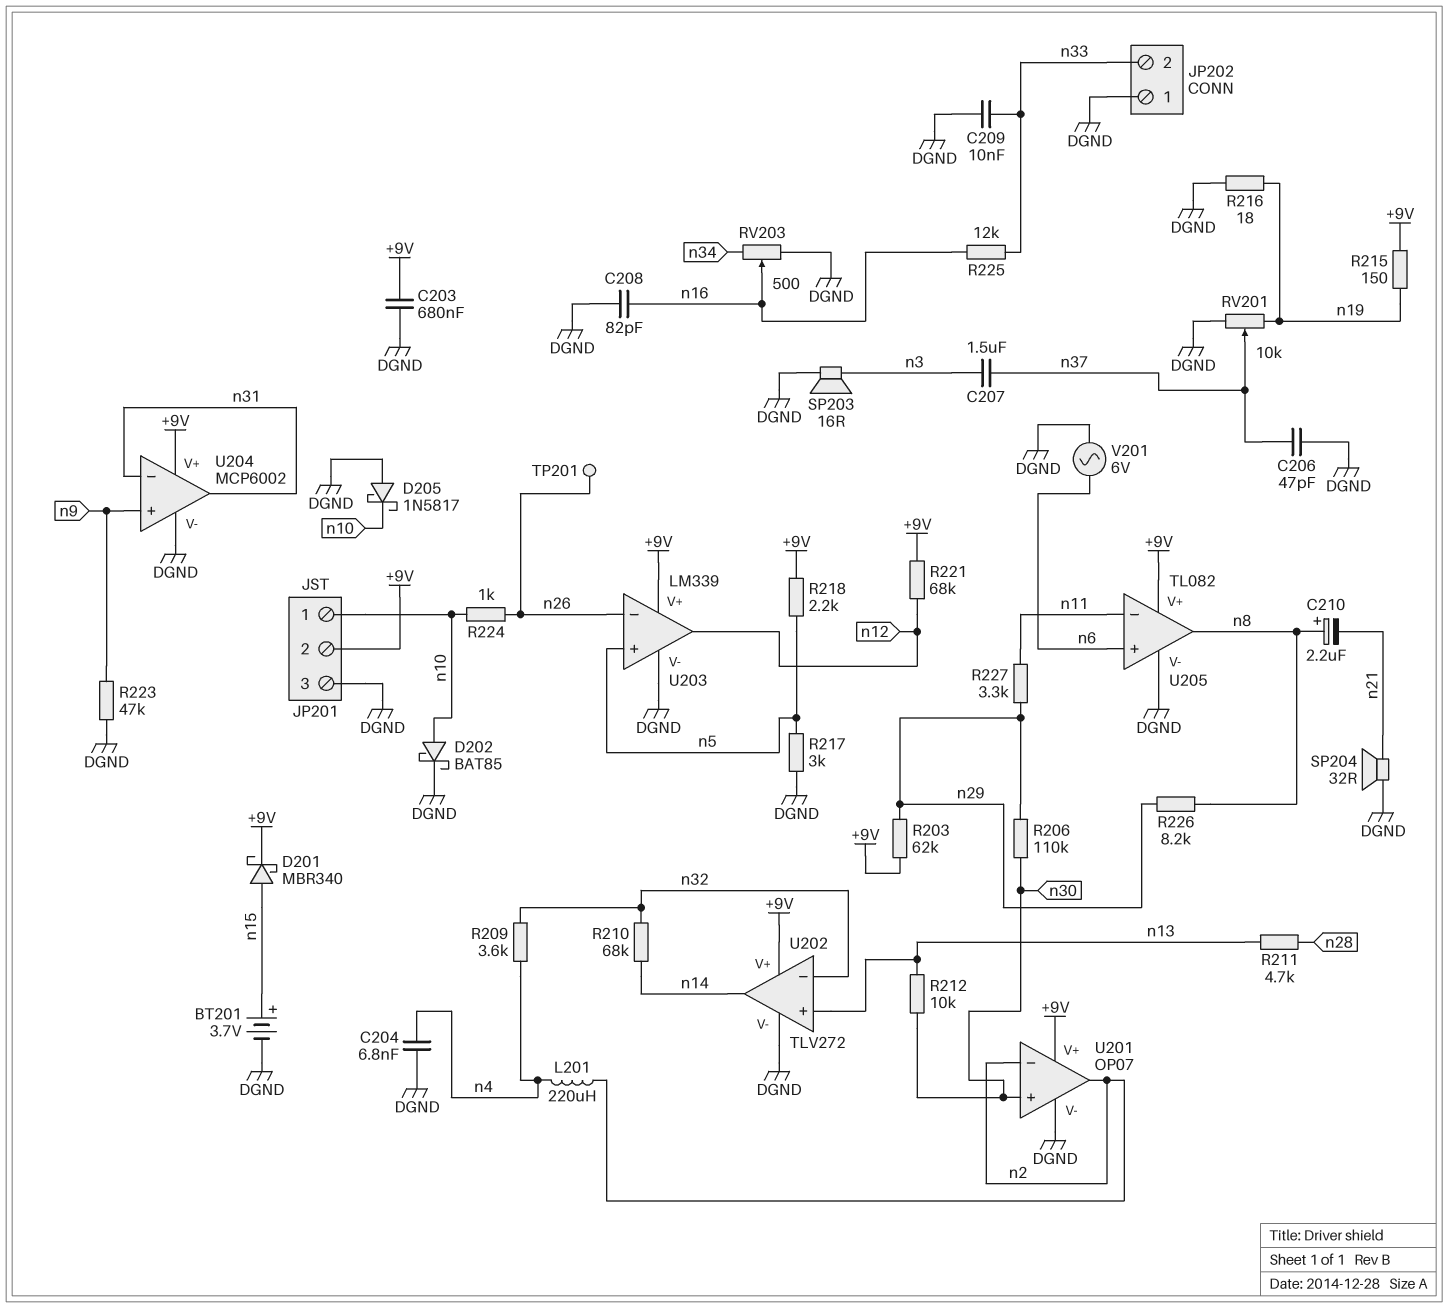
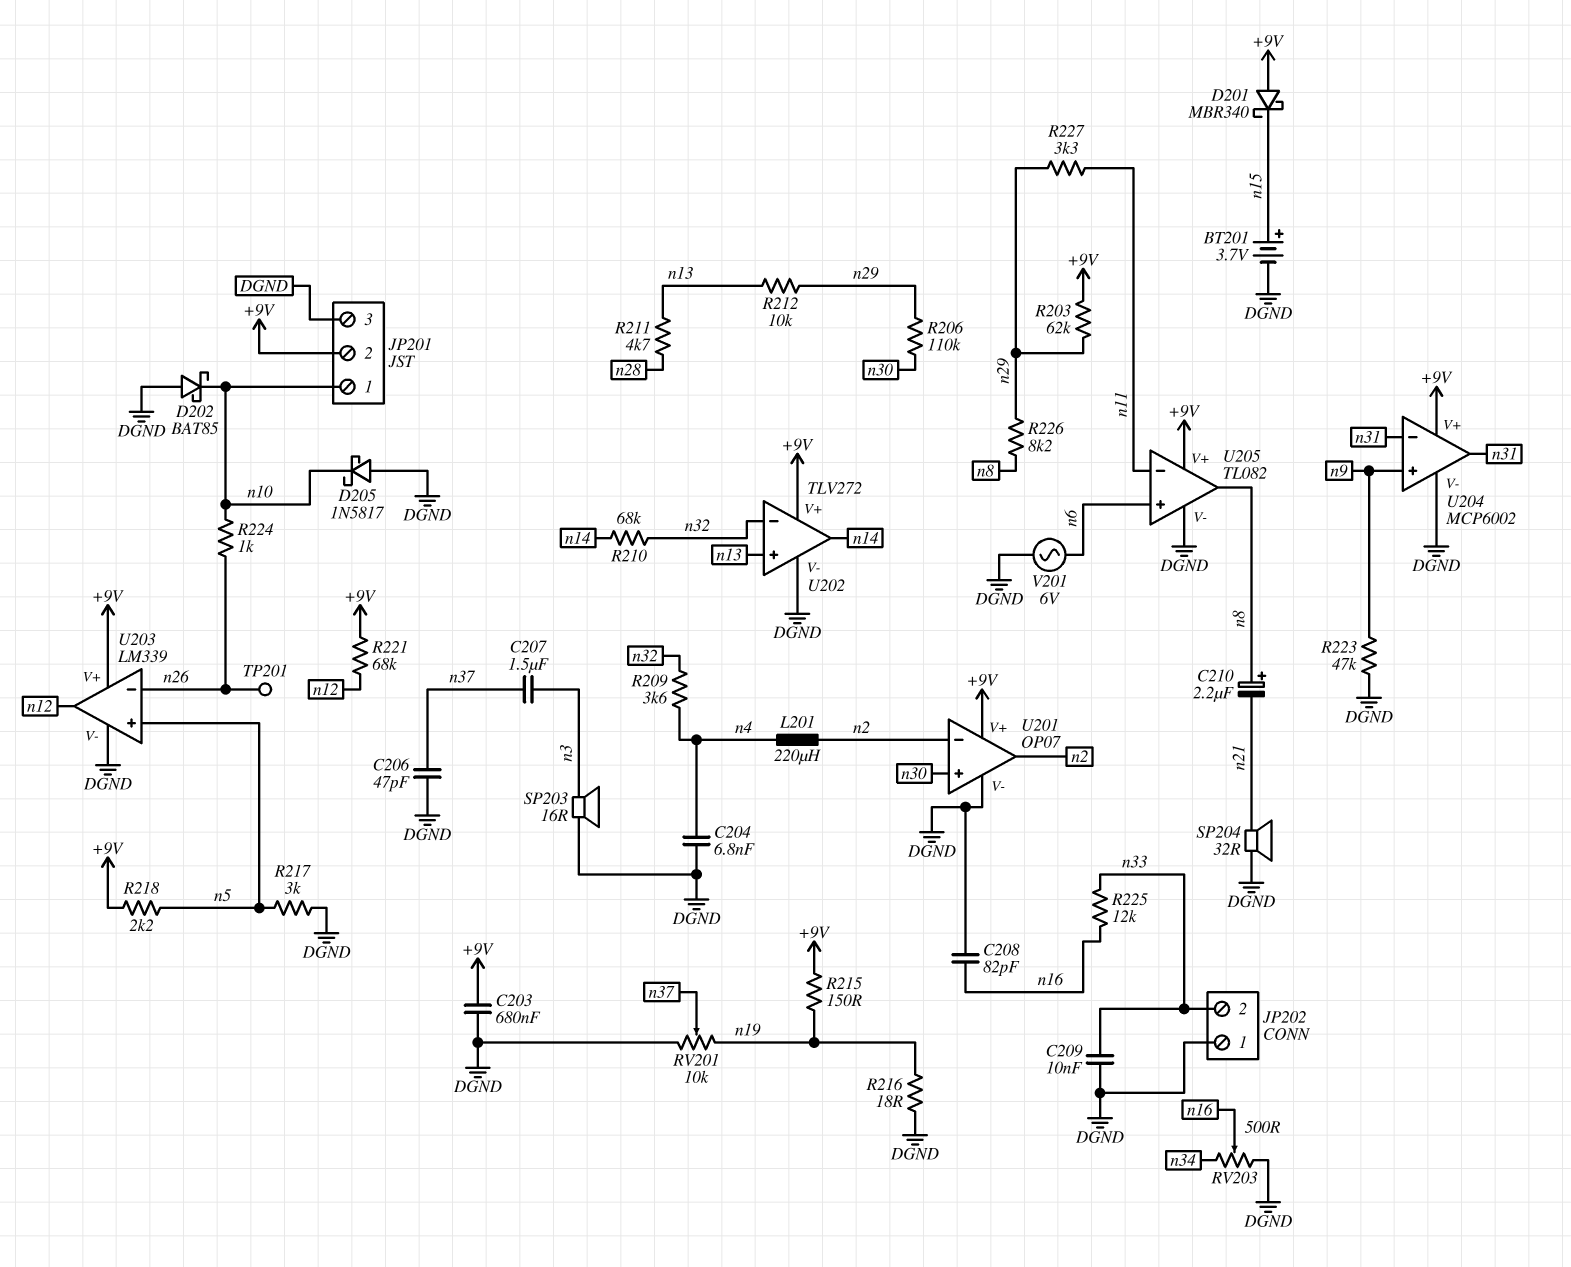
D201: schottky MBR340 (A n15, K +9V) -> schottky MBR340 (A +9V, K n15)
D202: schottky BAT85 (A n10, K DGND) -> schottky BAT85 (A DGND, K n10)
R212: 10k (n13, n30) -> 10k (n13, n29)

